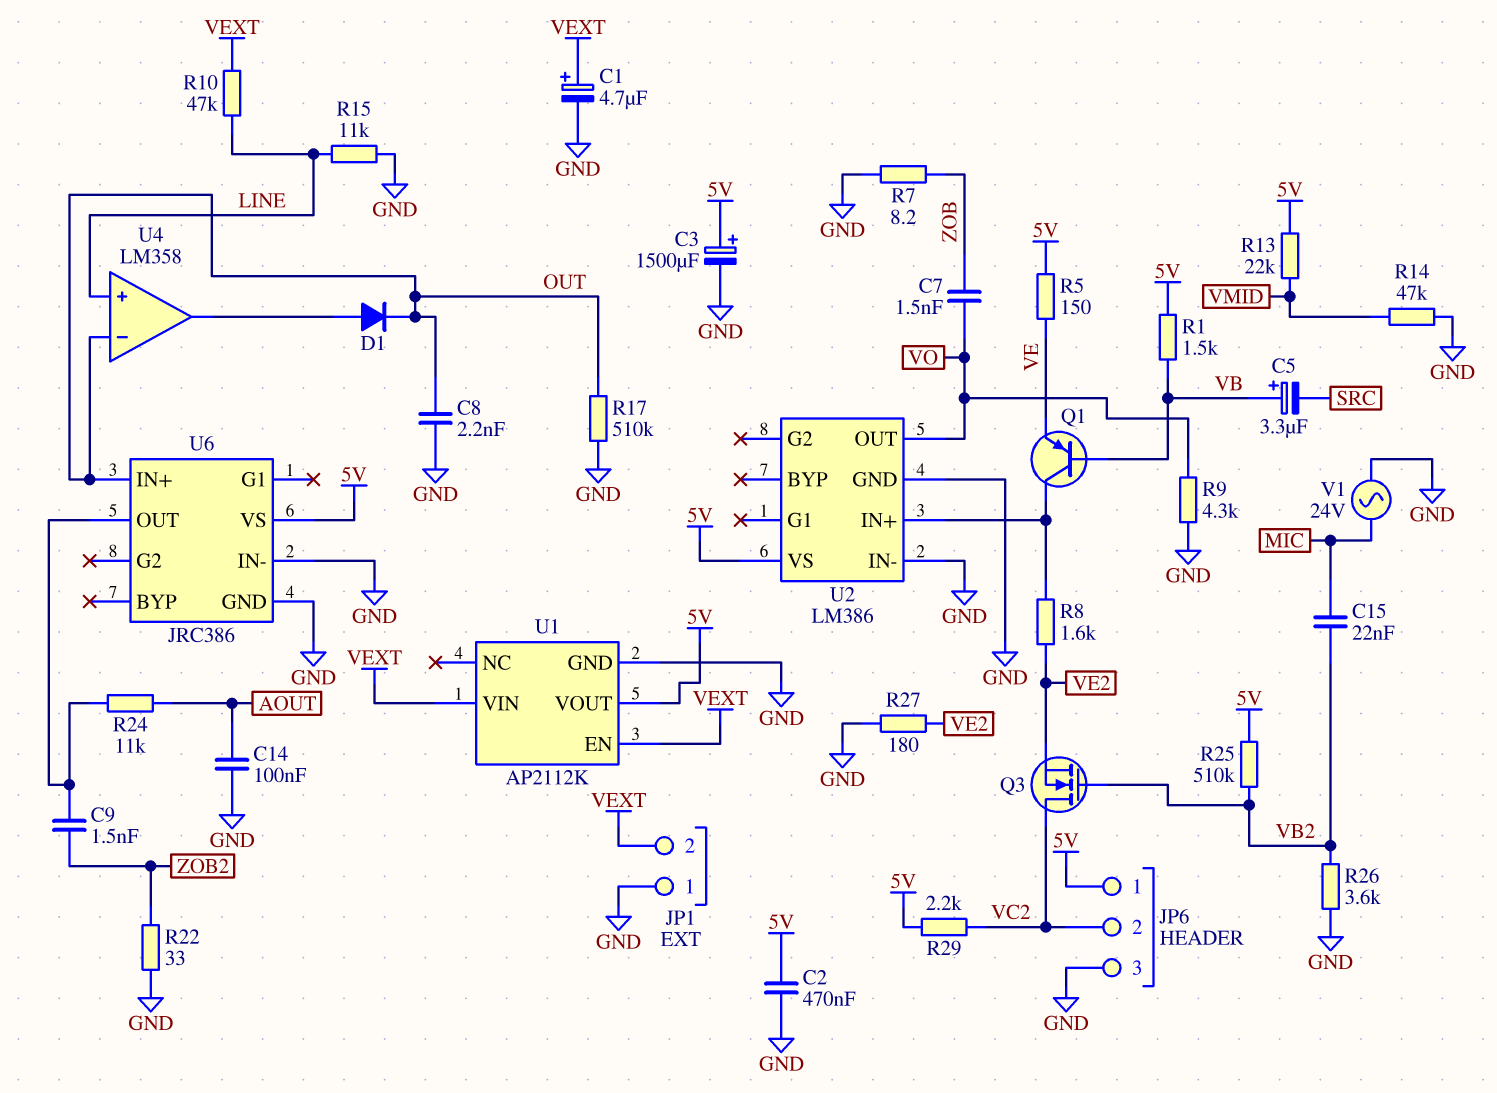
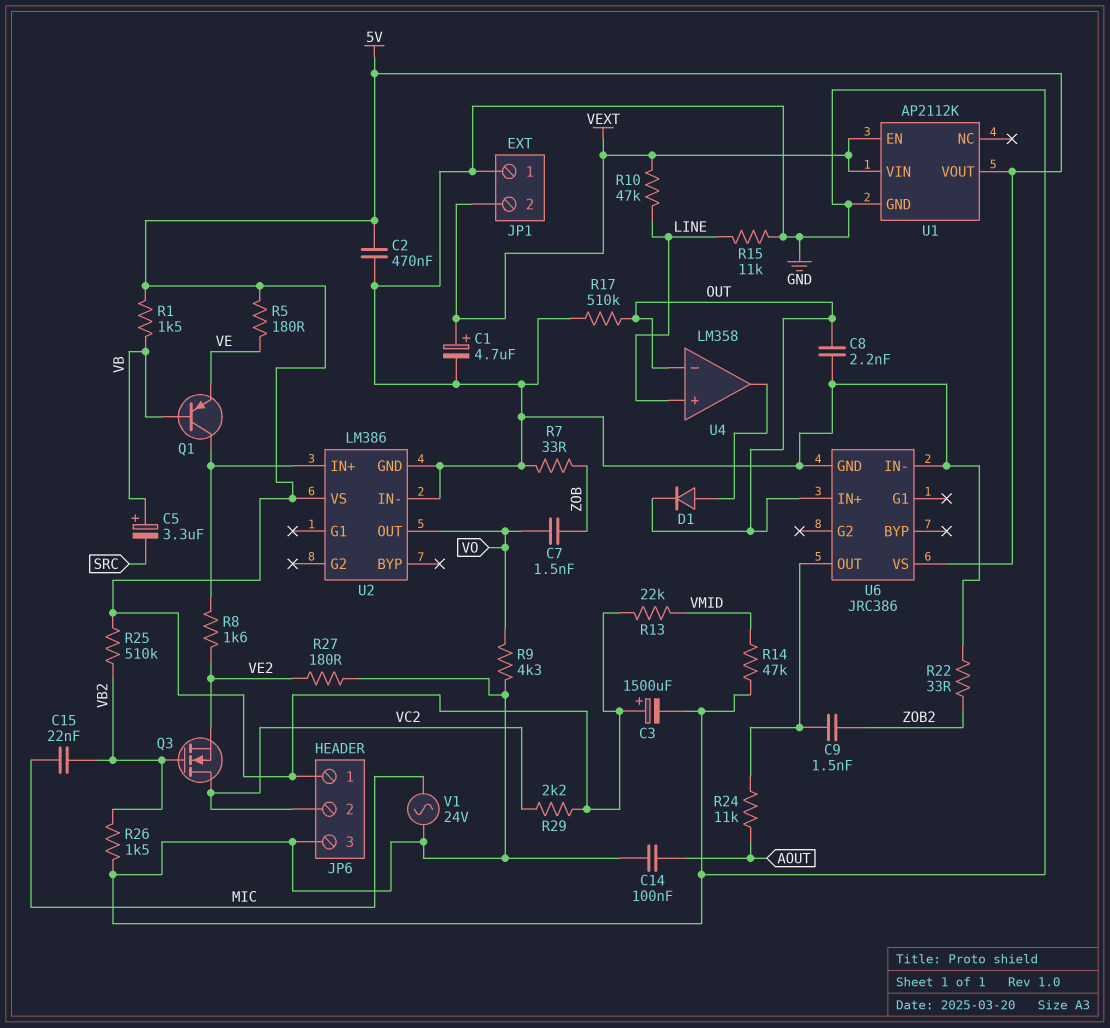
R5: 150 (5V, VE) -> 180 (5V, VE)
R7: 8.2 (GND, ZOB) -> 33 (GND, ZOB)
R26: 3.6k (GND, VB2) -> 1.5k (GND, VB2)

